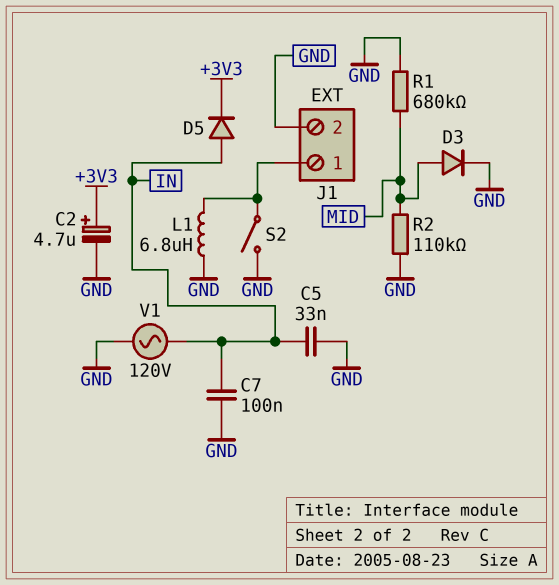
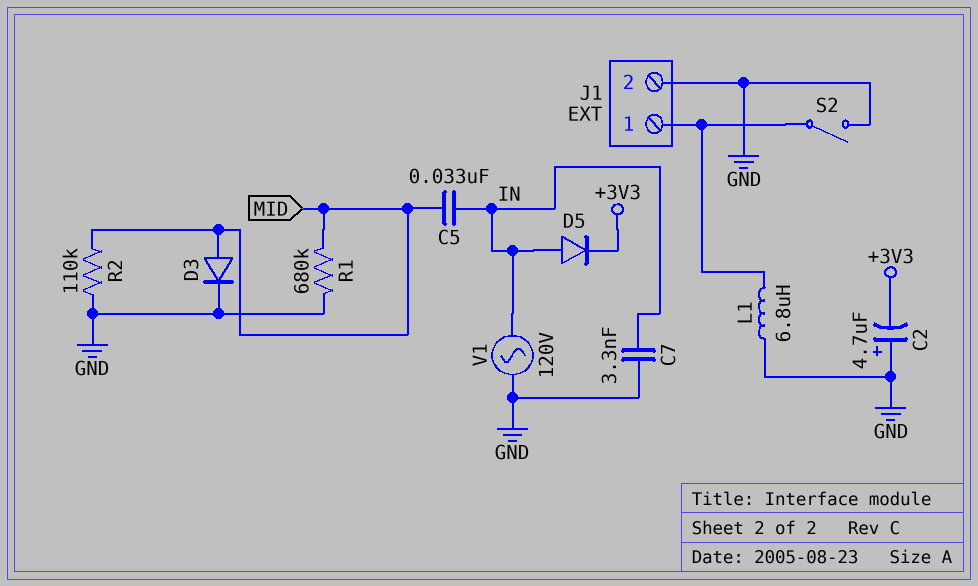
C2: 4.7uF (plus +3V3, minus GND) -> 4.7uF (plus GND, minus +3V3)
C5: 33nF (GND, IN) -> 33nF (IN, MID)
C7: 100nF (GND, IN) -> 3.3nF (GND, IN)

